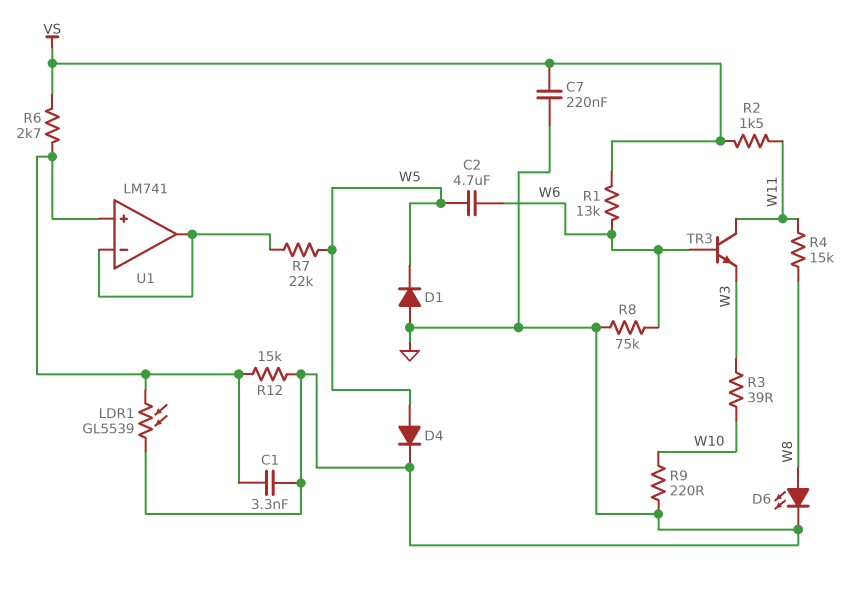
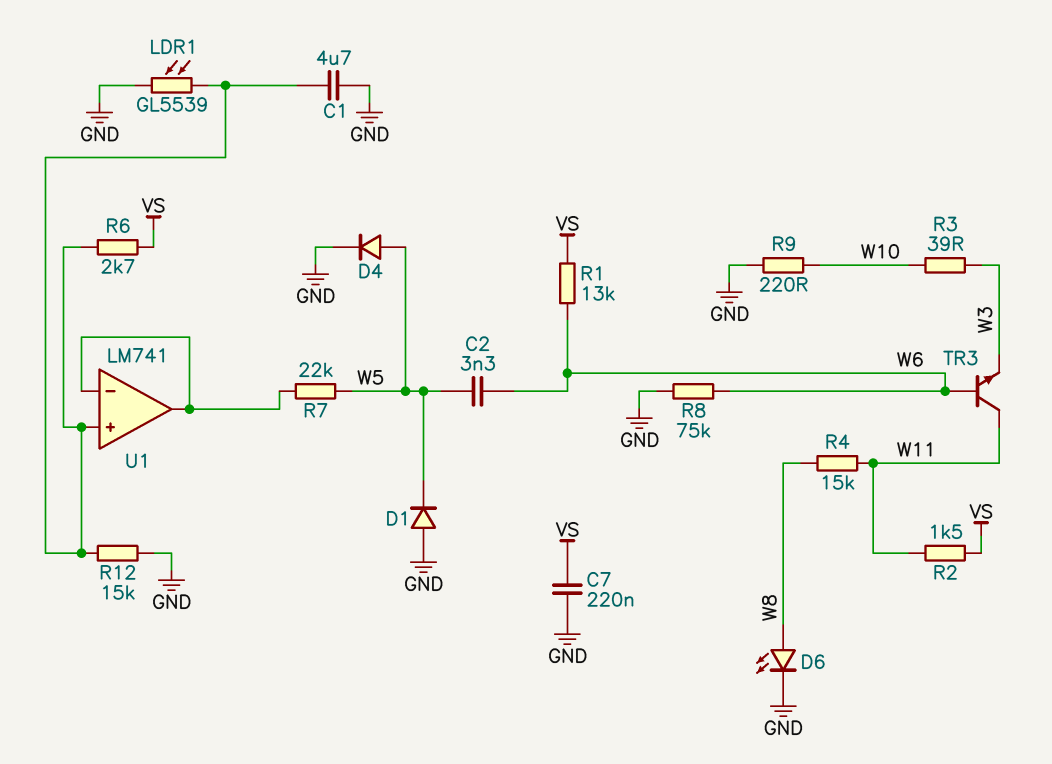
C1: 3.3nF (GND, U1/in+) -> 4.7uF (GND, U1/in+)
C2: 4.7uF (W5, W6) -> 3.3nF (W5, W6)

